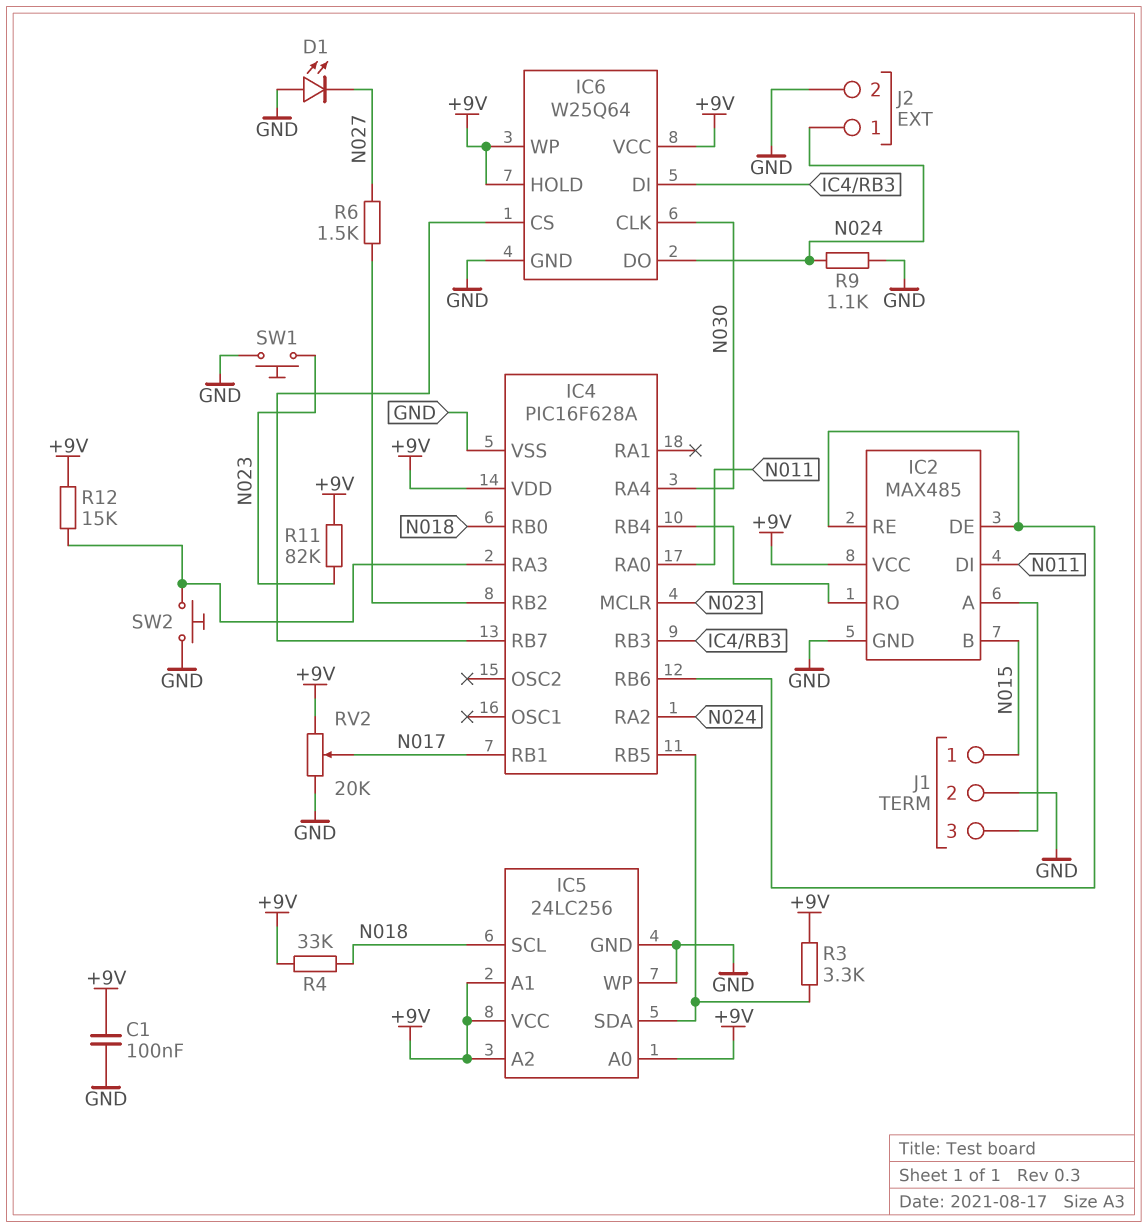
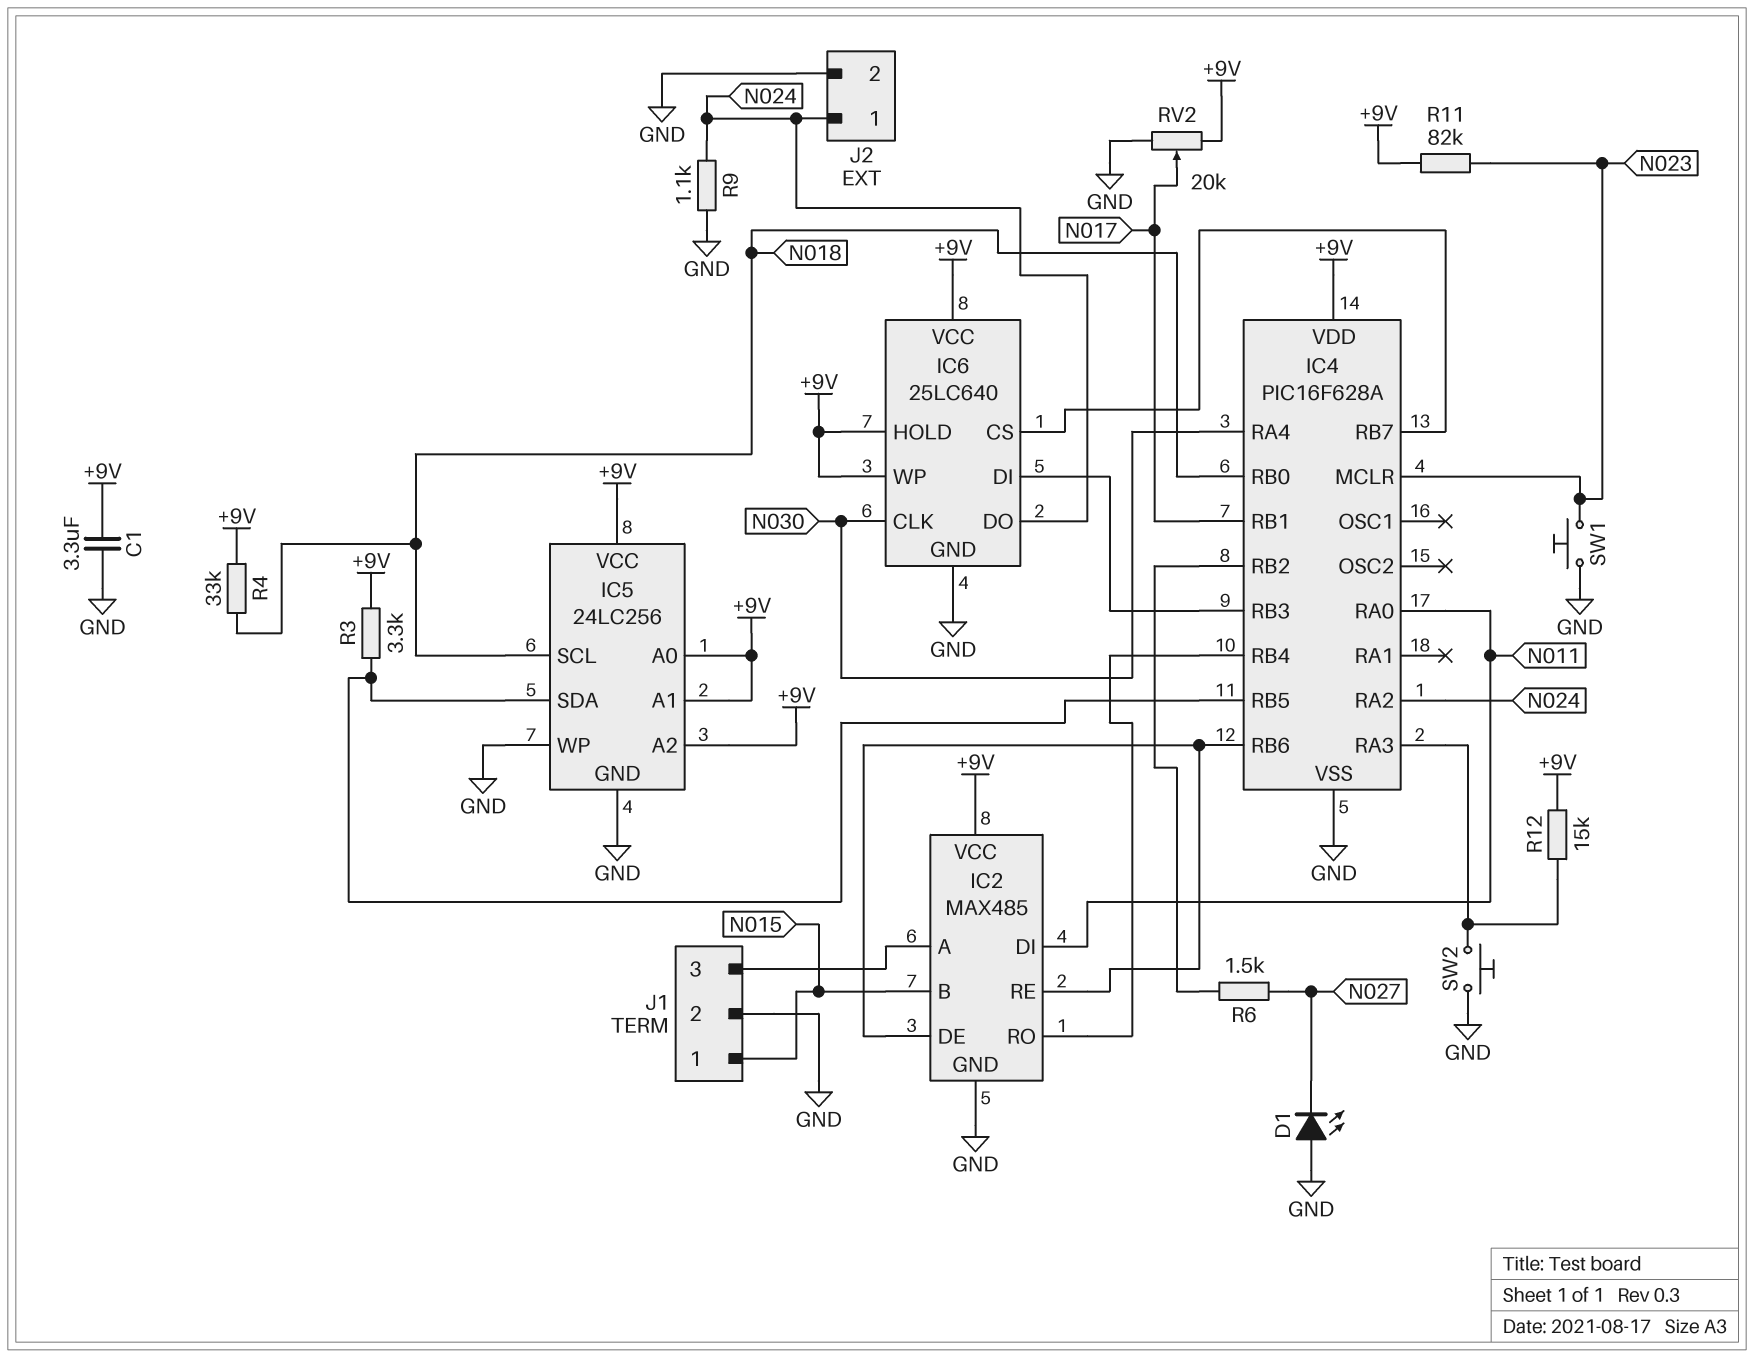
C1: 100nF (+9V, GND) -> 3.3uF (+9V, GND)
IC6: W25Q64 -> 25LC640

